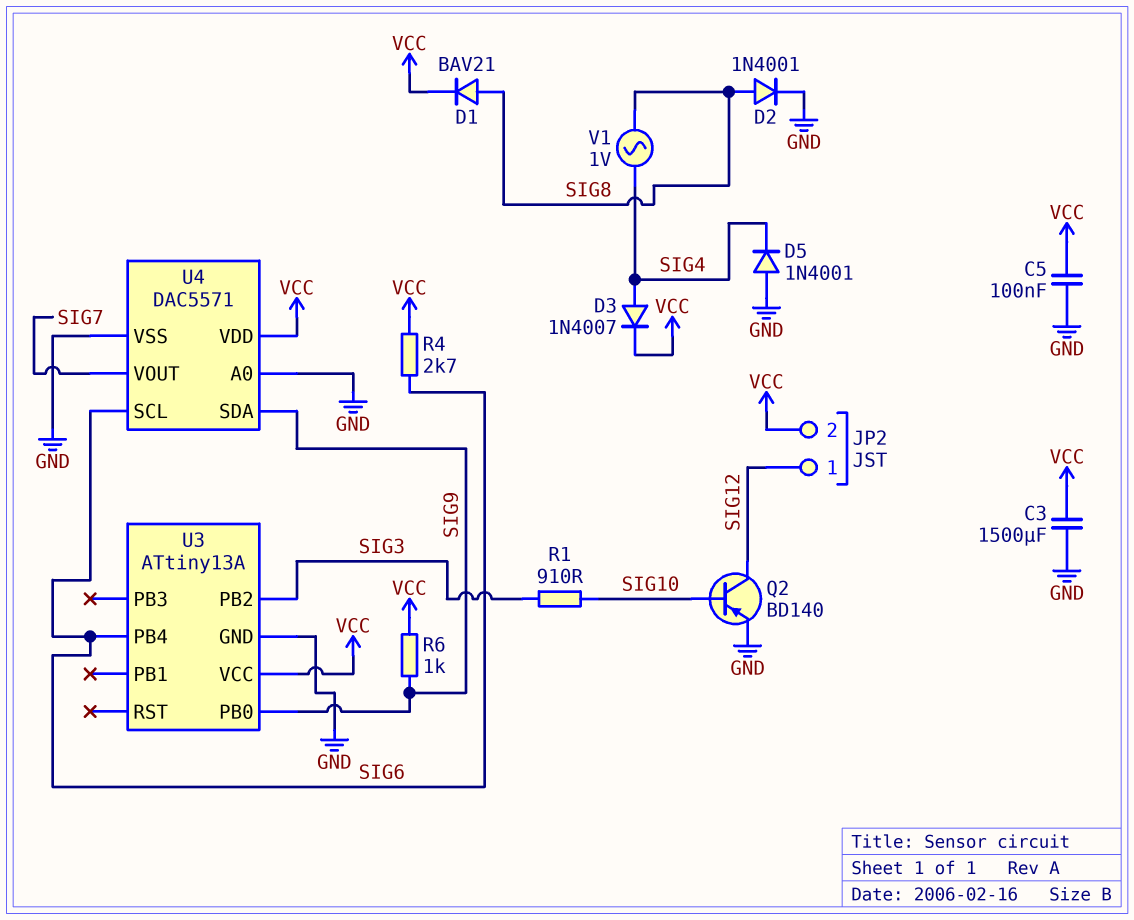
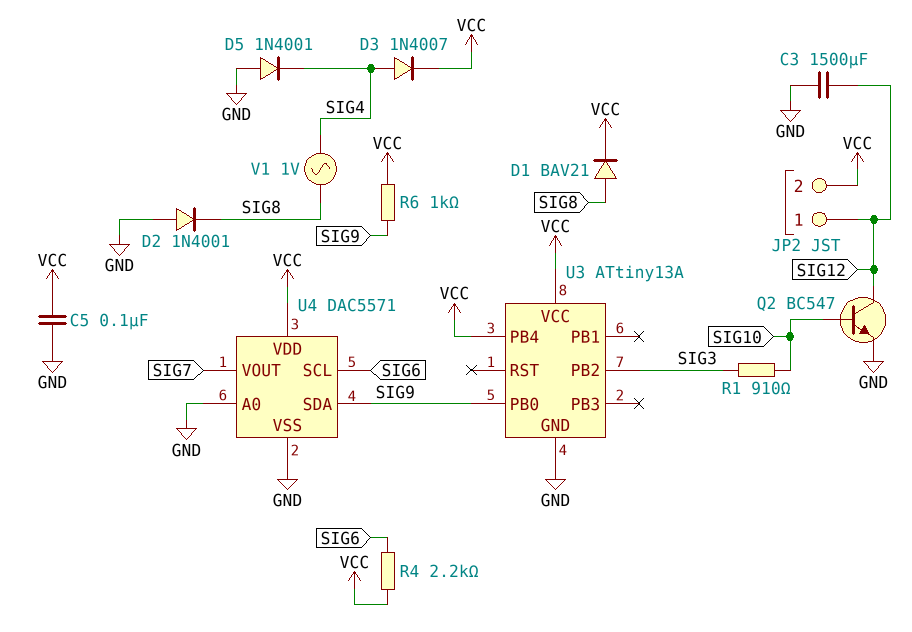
C3: 1500uF (GND, VCC) -> 1500uF (GND, SIG12)
D2: diode 1N4001 (A SIG8, K GND) -> diode 1N4001 (A GND, K SIG8)
Q2: PNP BD140 (B SIG10, C SIG12, E GND) -> NPN BC547 (B SIG10, C SIG12, E GND)
R4: 2.7k (SIG6, VCC) -> 2.2k (SIG6, VCC)
U3 pin PB4: SIG6 -> VCC

